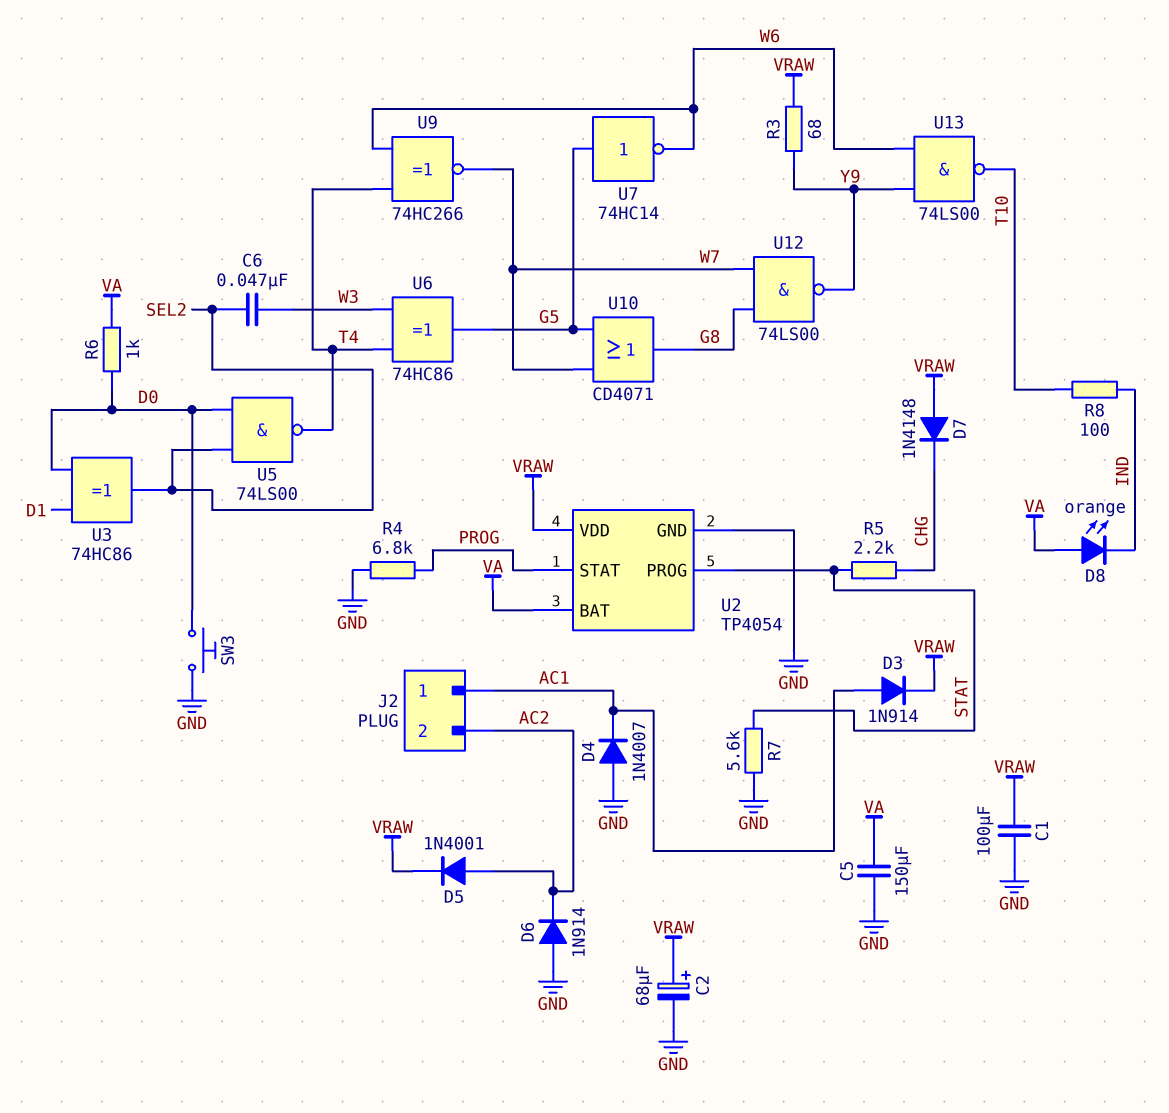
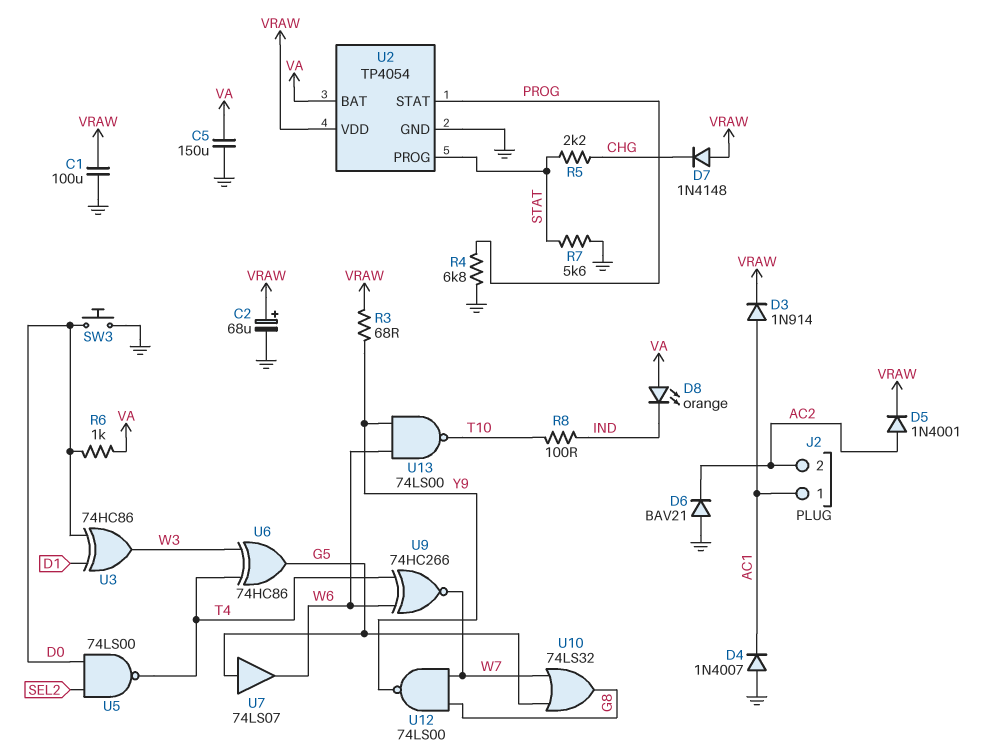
C6: 47nF (SEL2, W3) -> none
D6: diode 1N914 (A GND, K AC2) -> diode BAV21 (A GND, K AC2)
U3: XOR 74HC86 (in D0, in D1, out SEL2) -> XOR 74HC86 (in D0, in D1, out W3)
U7: NOT 74HC14 (in G5, out W6) -> buffer 74LS07 (in G5, out W6)
U10: OR CD4071 (in G5, in W7, out G8) -> OR 74LS32 (in G5, in W7, out G8)

